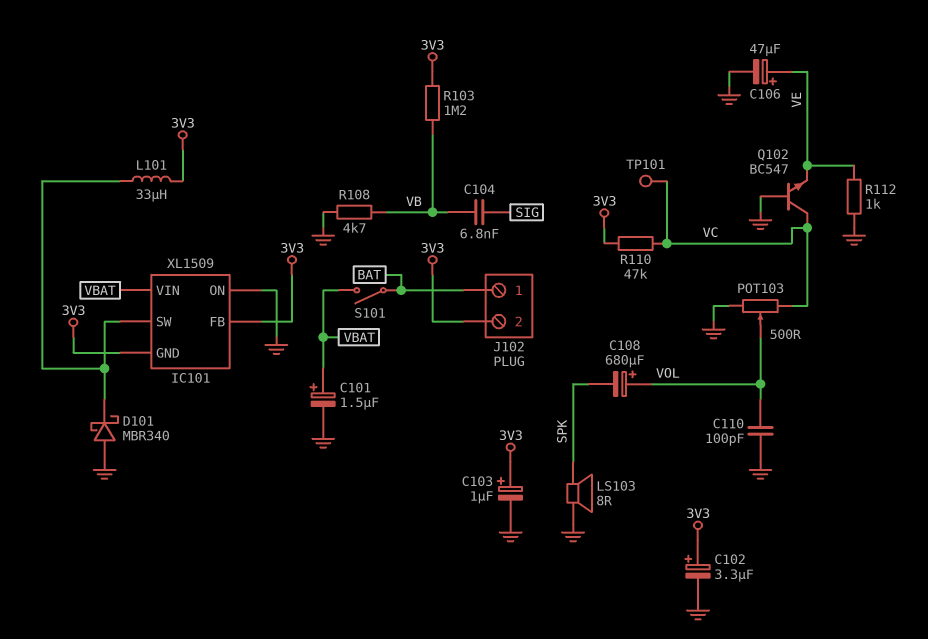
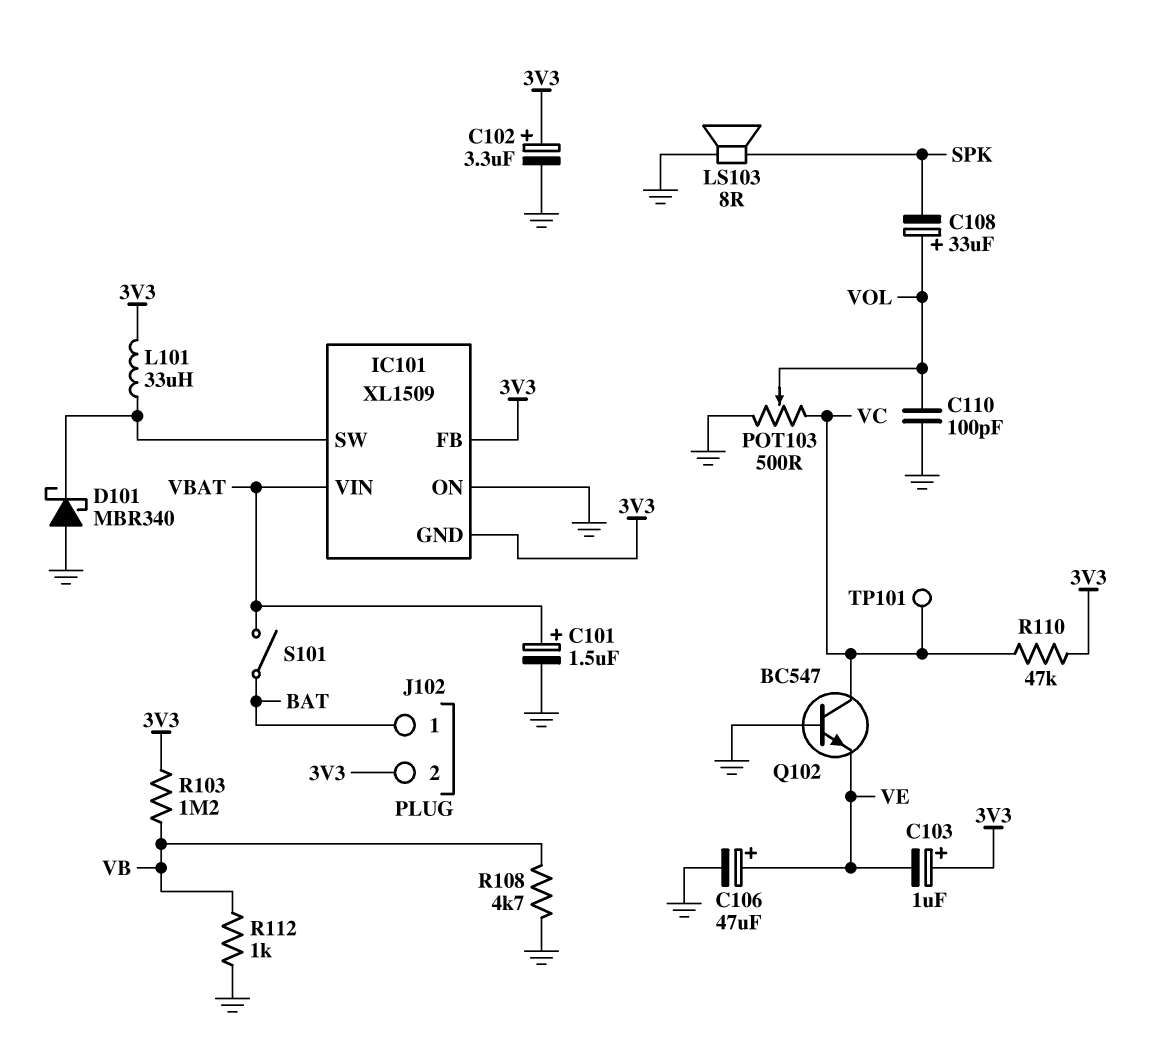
C103: 1uF (plus 3V3, minus GND) -> 1uF (plus 3V3, minus VE)
C104: 6.8nF (SIG, VB) -> none
C108: 680uF (plus VOL, minus SPK) -> 33uF (plus VOL, minus SPK)
R112: 1k (GND, VE) -> 1k (GND, VB)

